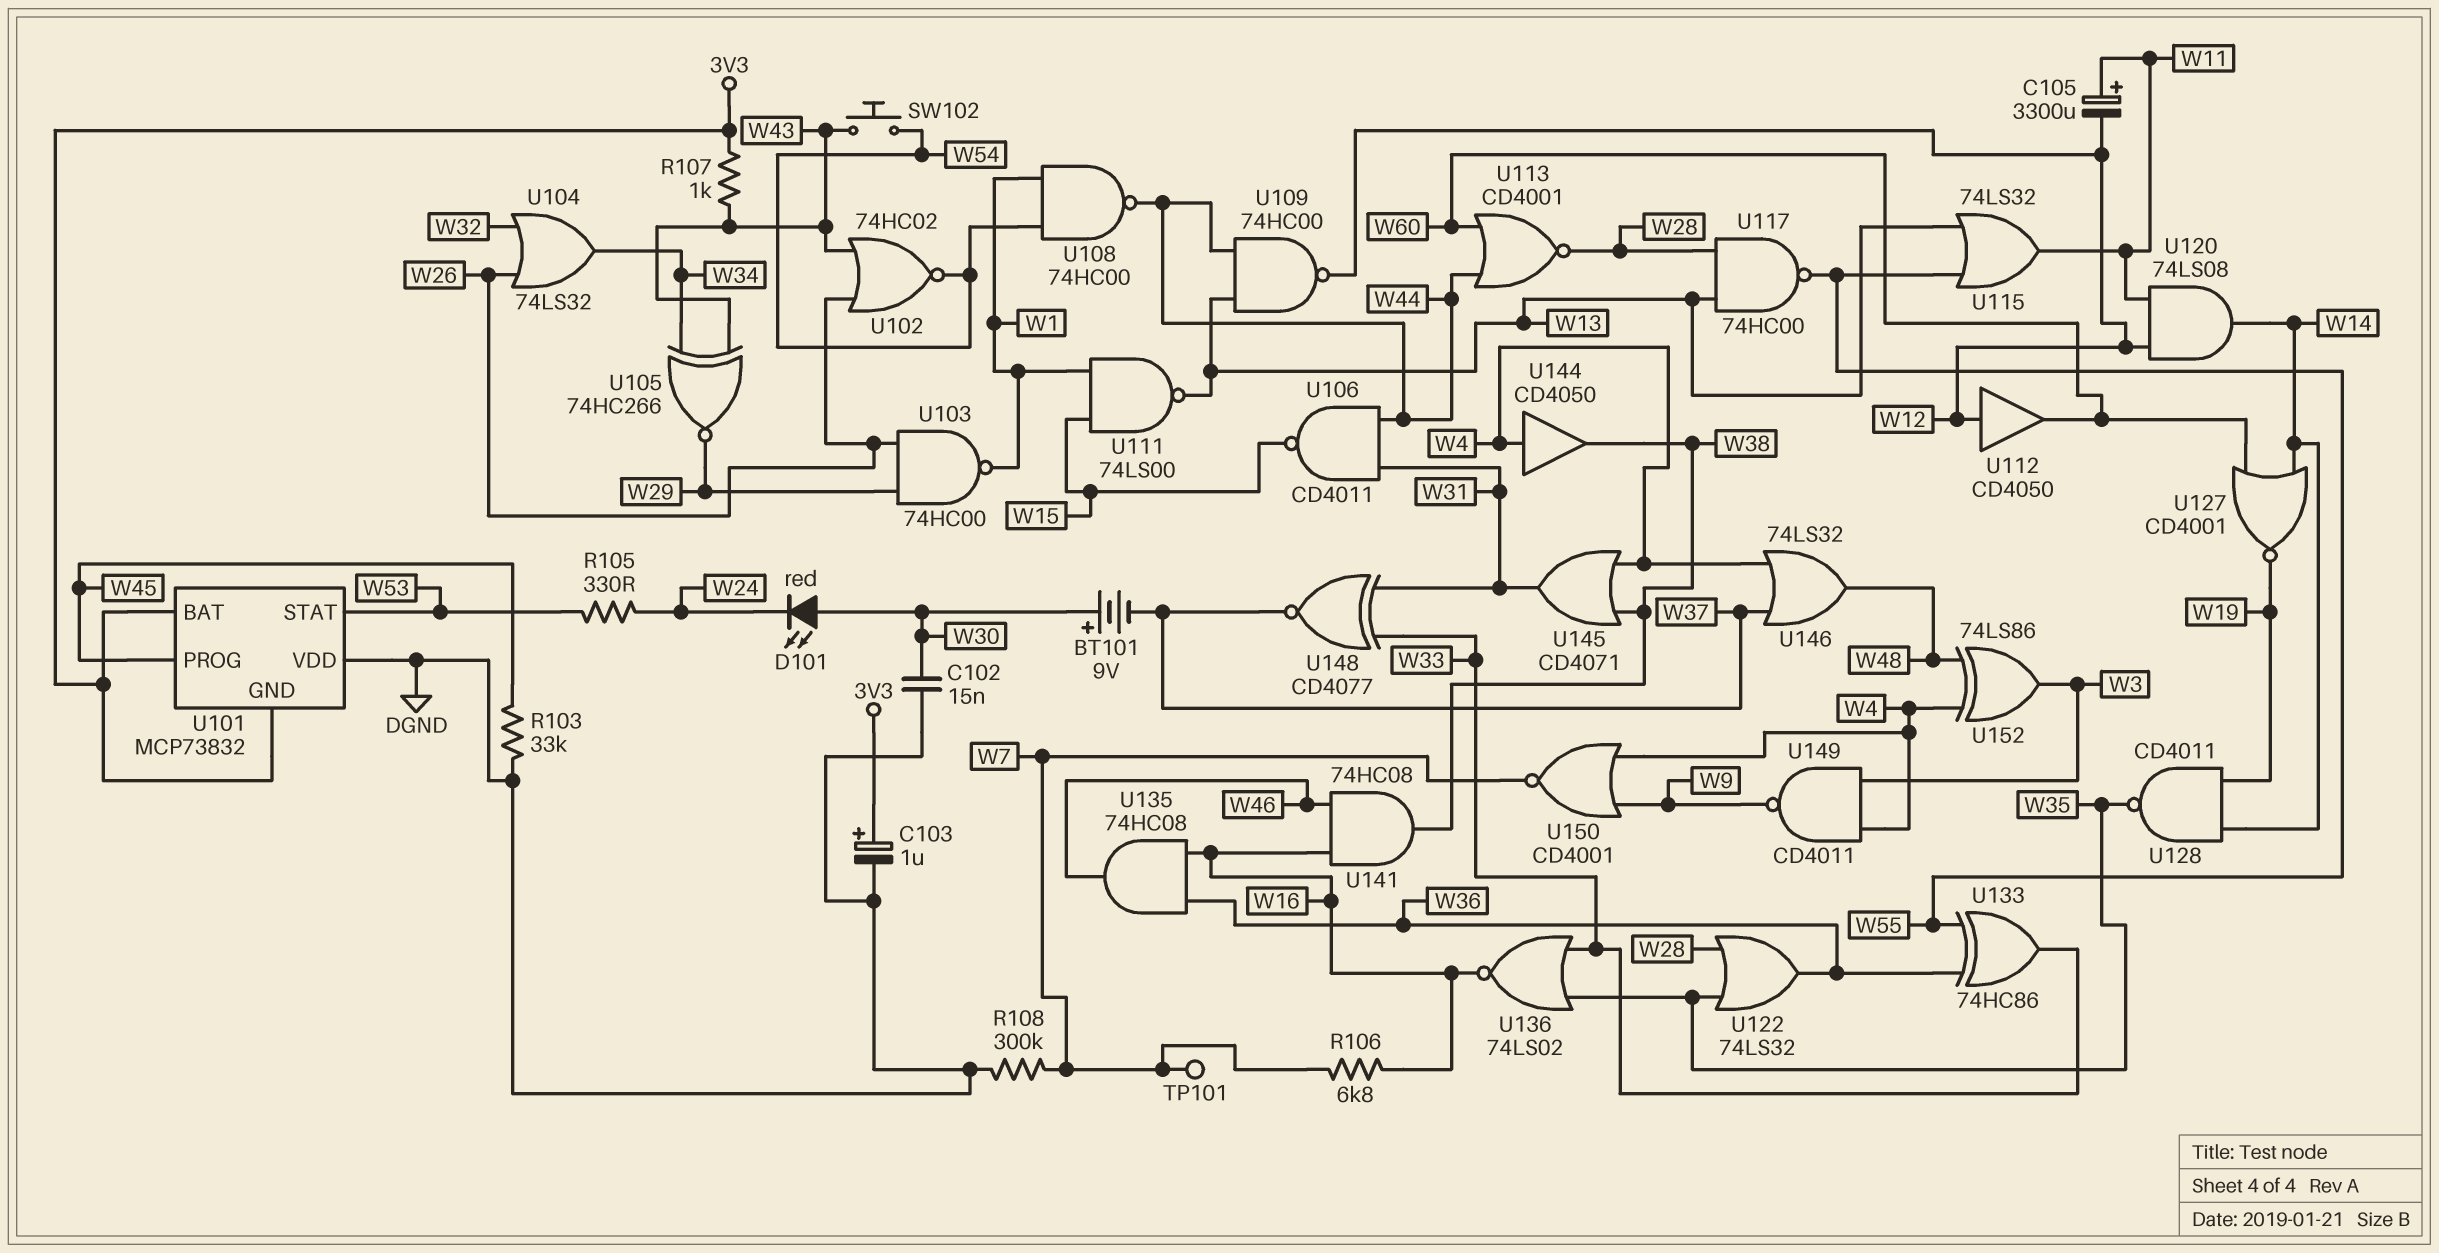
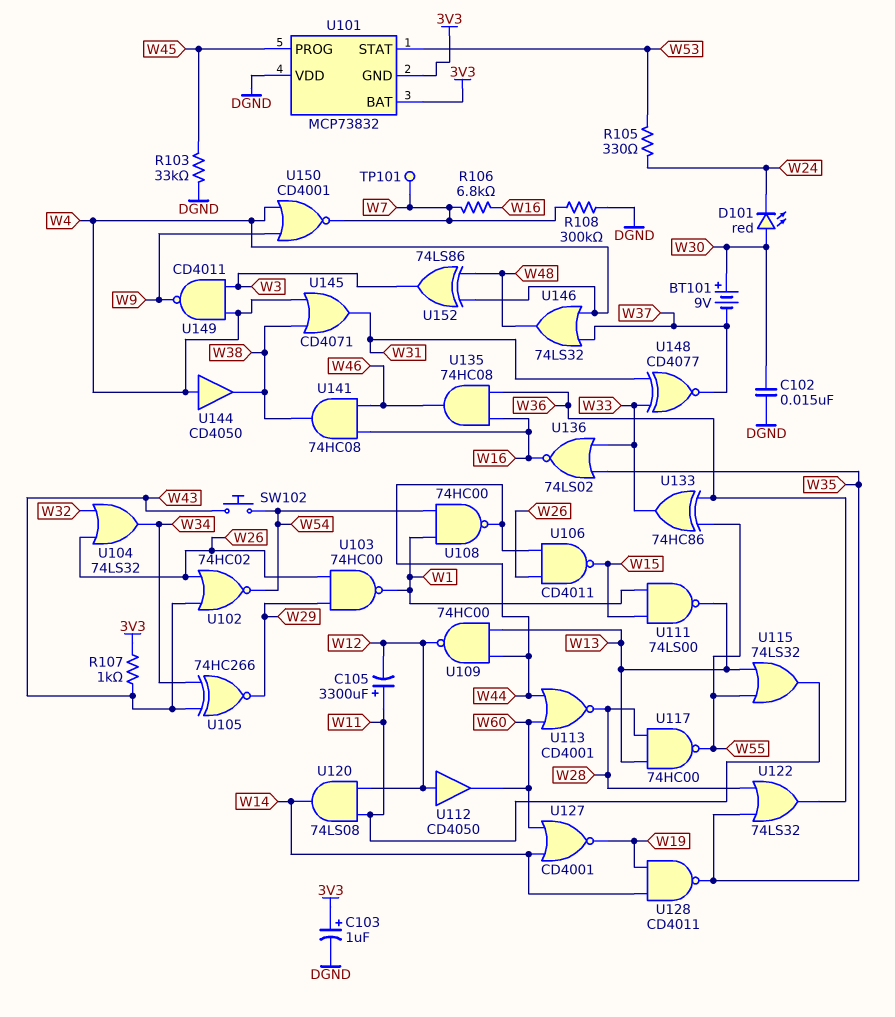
U106: NAND CD4011 (in W31, in W44, out W15) -> NAND CD4011 (in W26, in W44, out W15)

